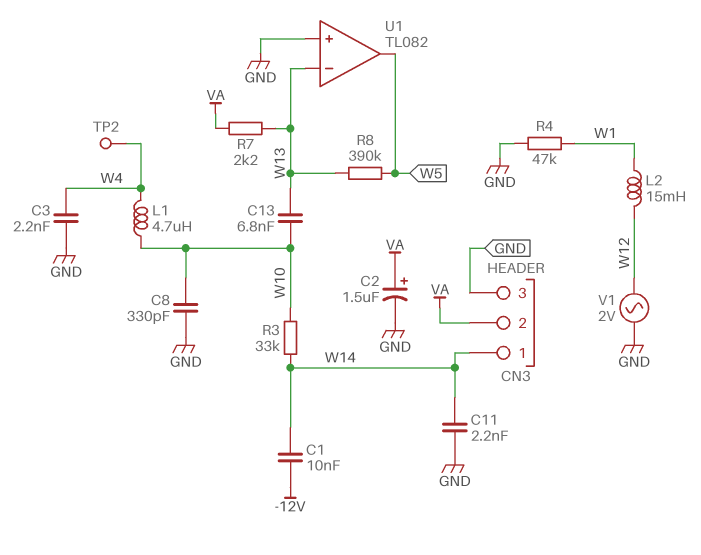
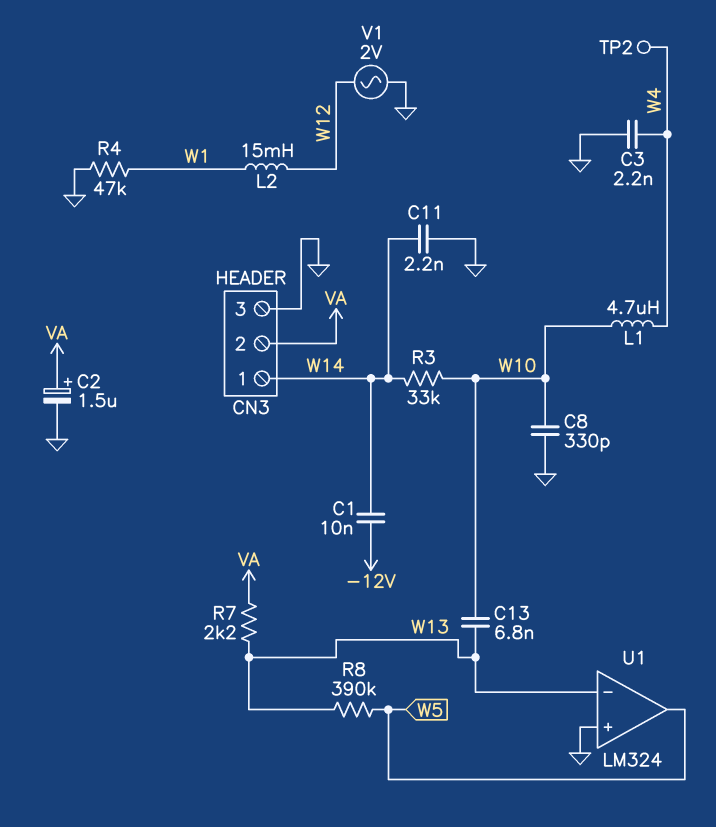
U1: TL082 -> LM324

